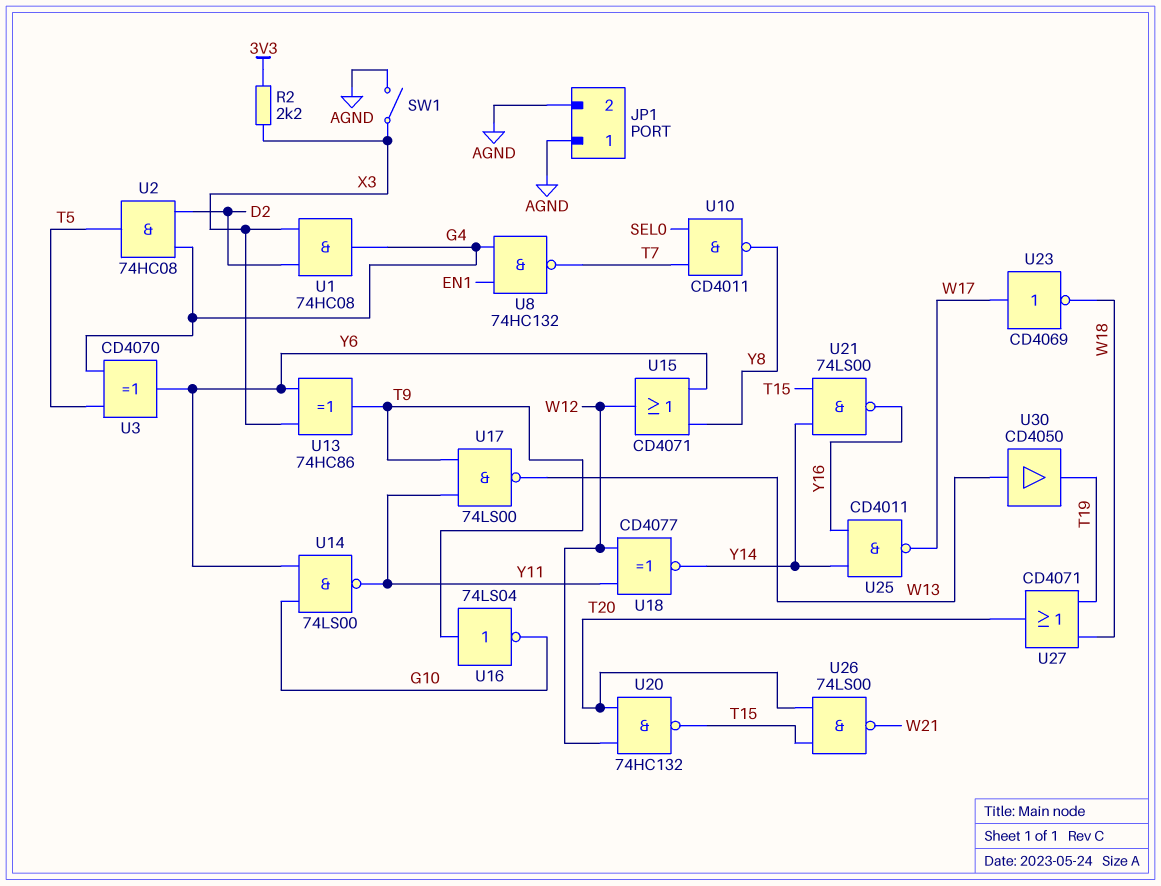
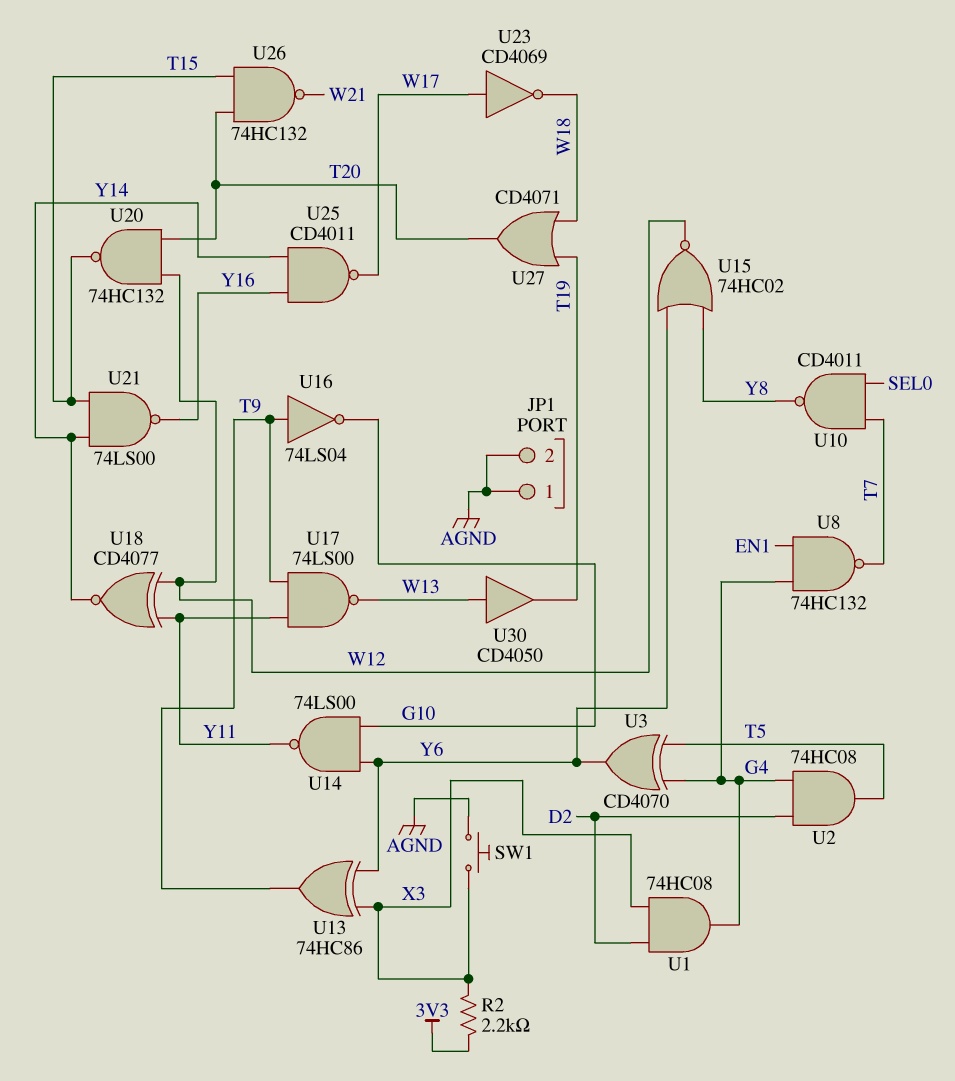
SW1: switch (AGND, X3) -> button (AGND, X3)
U15: OR CD4071 (in Y6, in Y8, out W12) -> NOR 74HC02 (in Y6, in Y8, out W12)
U26: NAND 74LS00 (in T15, in T20, out W21) -> NAND 74HC132 (in T15, in T20, out W21)

